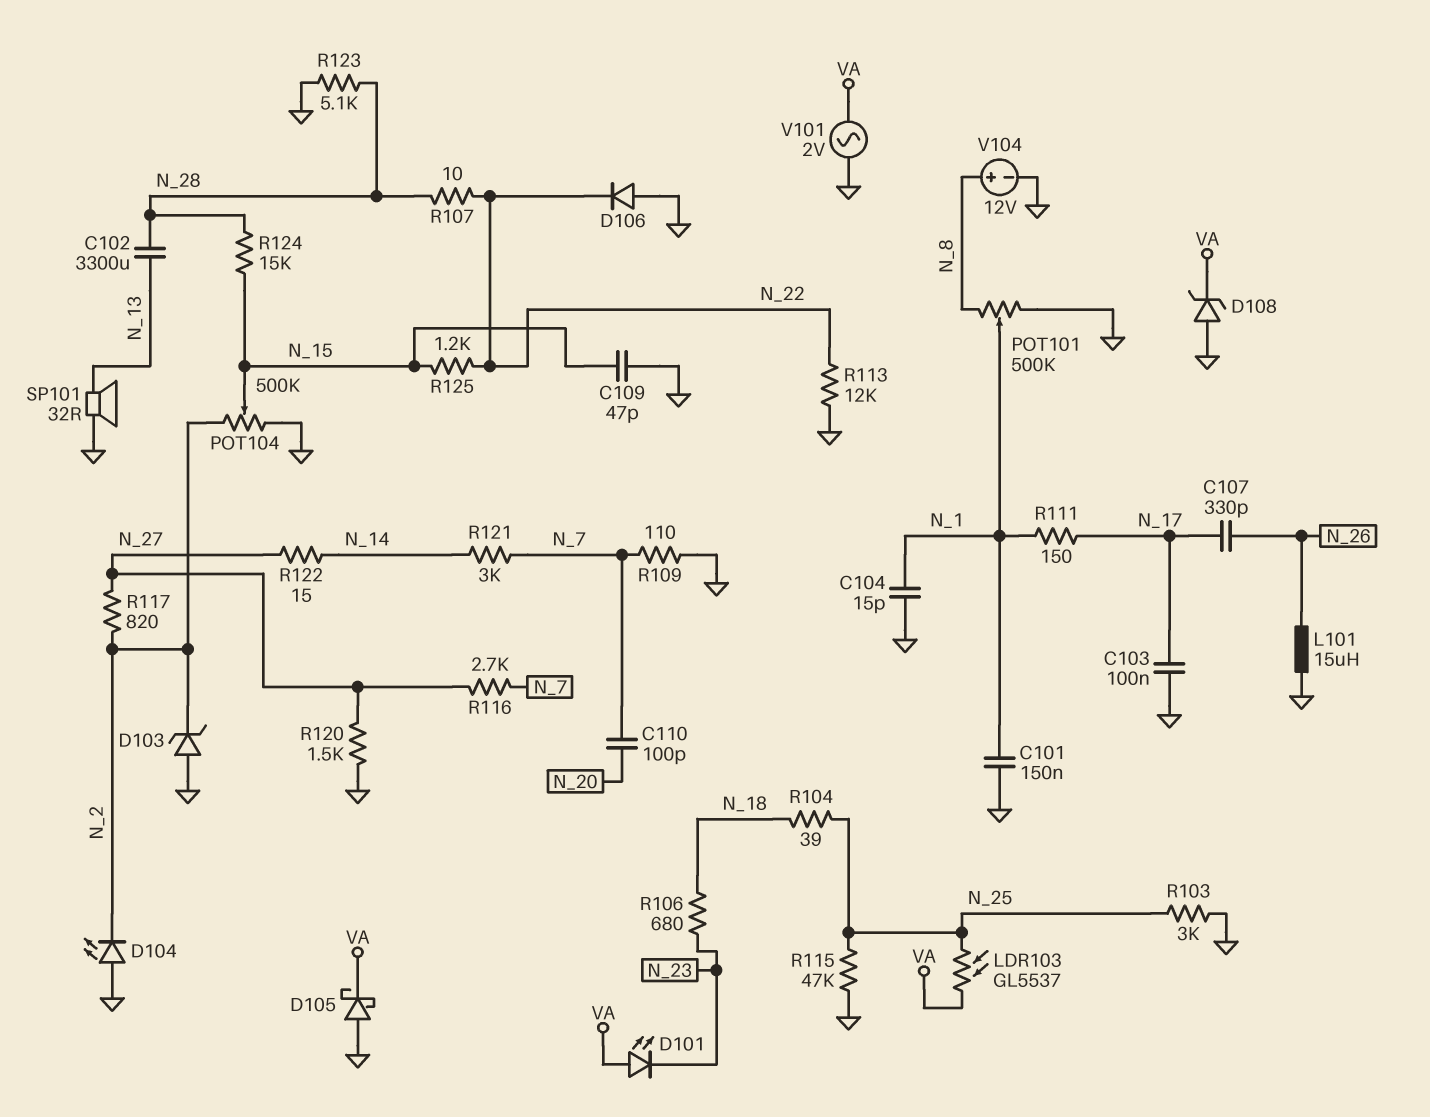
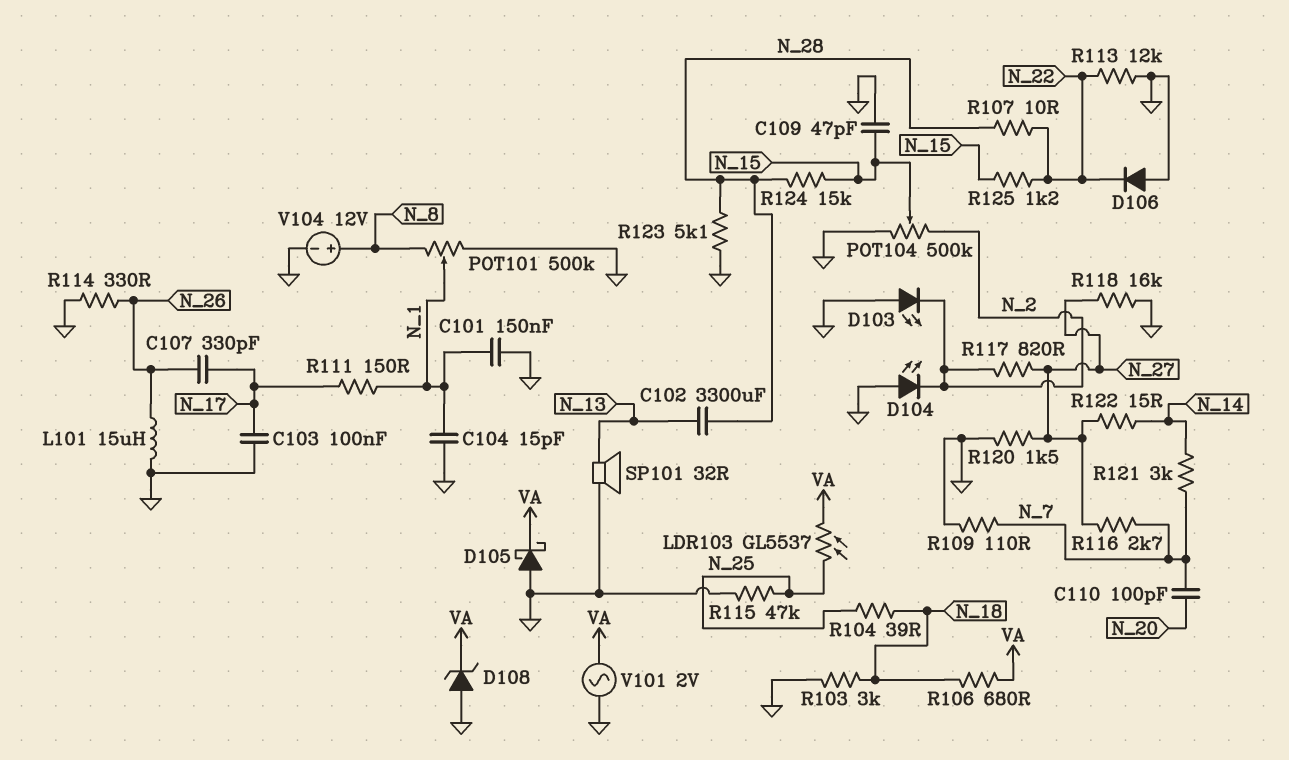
D101: LED (A VA, K N_23) -> none
D103: zener (A GND, K N_2) -> LED (A GND, K N_2)
R103: 3k (GND, N_25) -> 3k (GND, N_18)
R106: 680 (N_18, N_23) -> 680 (N_18, VA)
R114: none -> 330 (GND, N_26)
R118: none -> 16k (GND, N_27)

